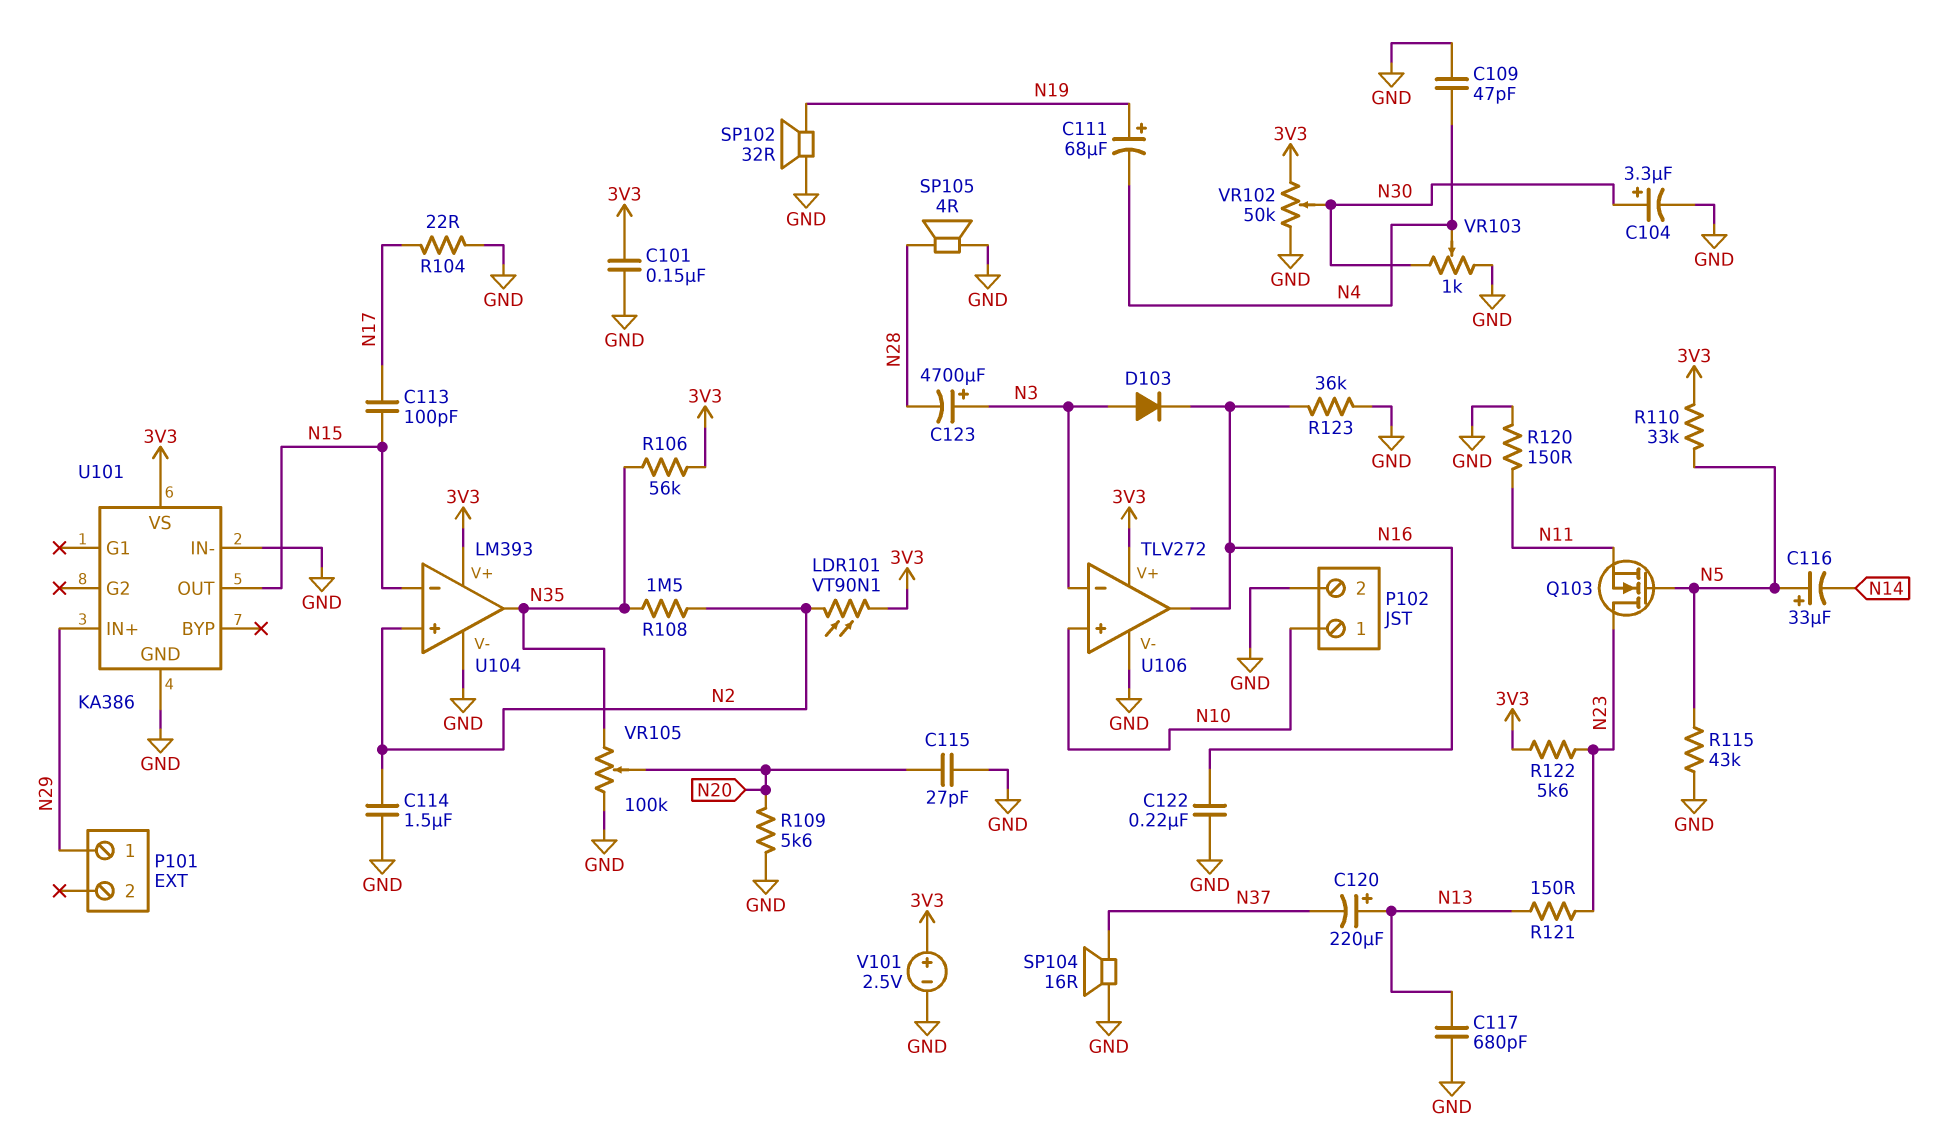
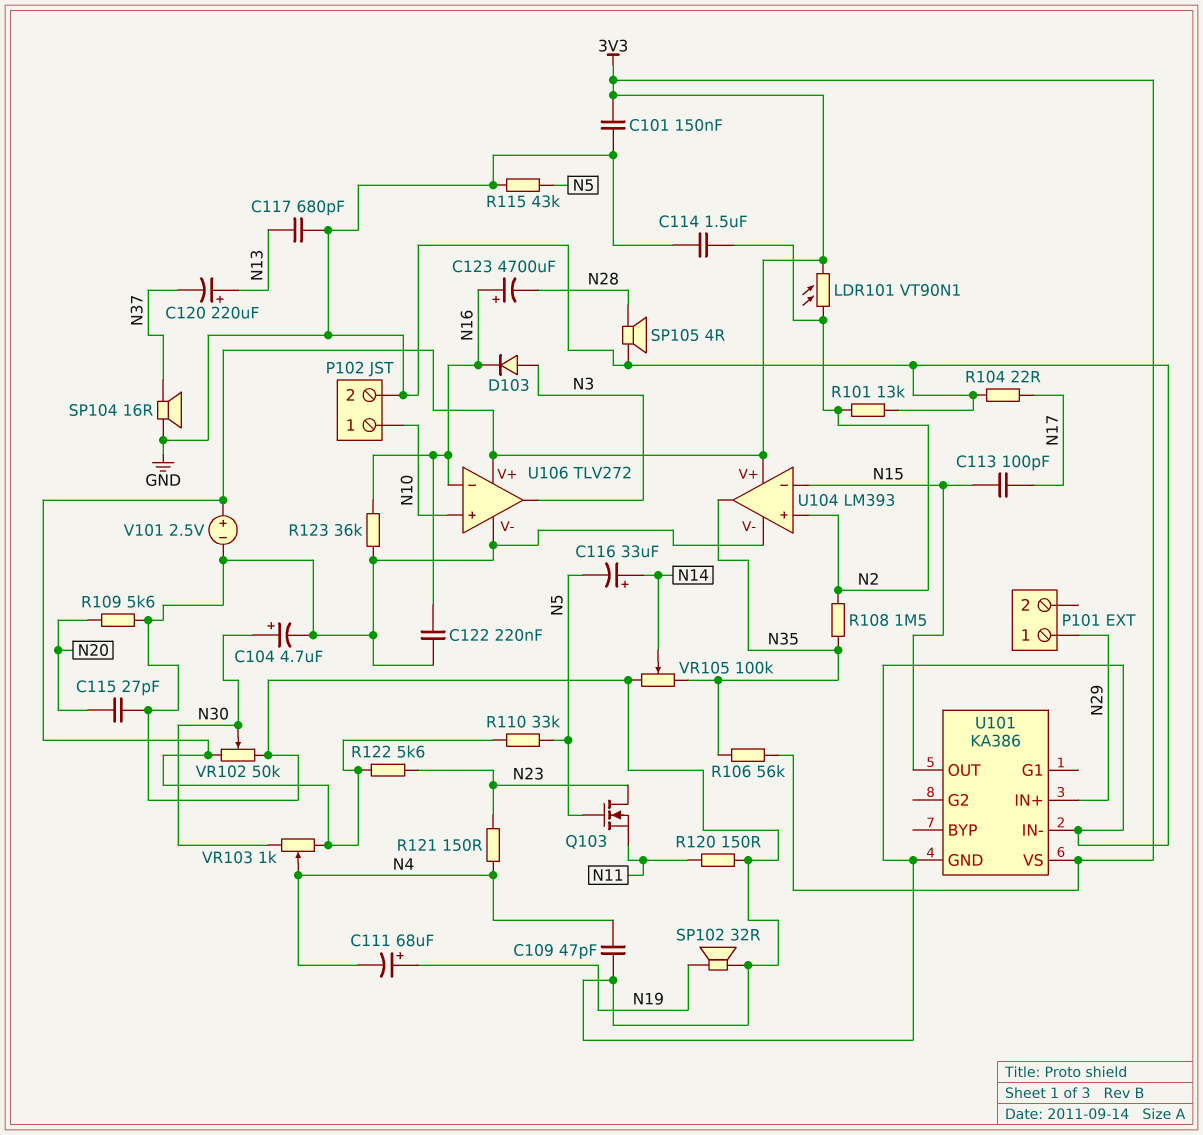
C104: 3.3uF (plus N30, minus GND) -> 4.7uF (plus N30, minus GND)
C116: 33uF (plus N5, minus N14) -> 33uF (plus N14, minus N5)
C123: 4700uF (plus N3, minus N28) -> 4700uF (plus N16, minus N28)
R101: none -> 13k (GND, N2)
R121: 150 (N13, N23) -> 150 (N4, N23)
U106 pin in-: N3 -> N16
U106 pin out: N16 -> N3
VR103: 1k (GND, N30, wiper N4) -> 1k (3V3, N30, wiper N4)
VR105: 100k (GND, N35, wiper N20) -> 100k (GND, N35, wiper N14)

